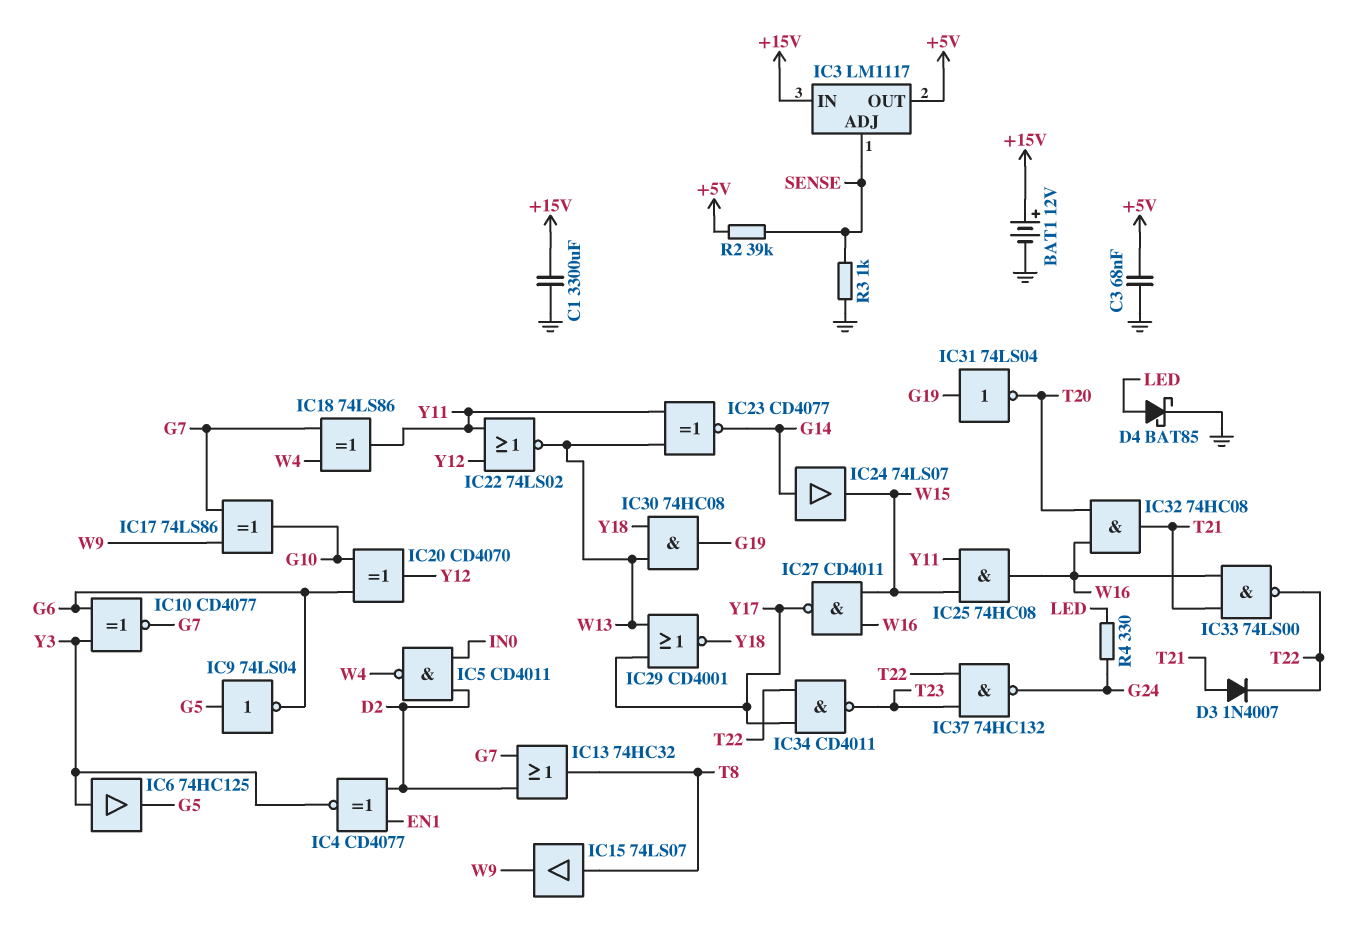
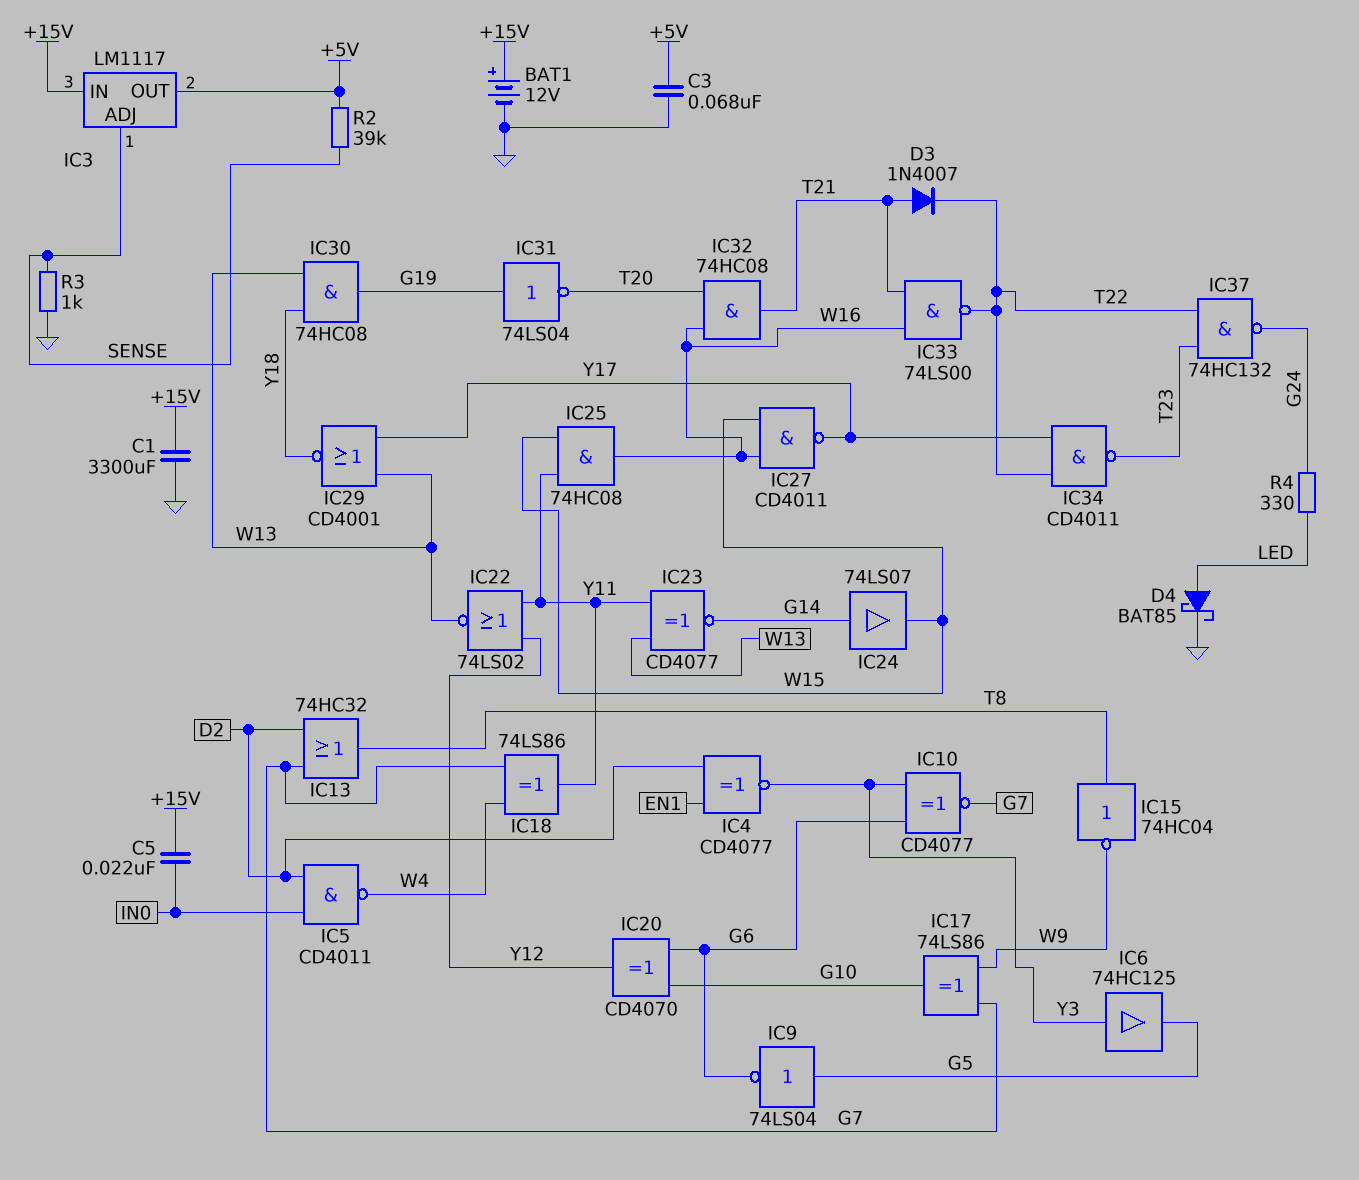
C5: none -> 22nF (+15V, IN0)
IC15: buffer 74LS07 (in T8, out W9) -> NOT 74HC04 (in T8, out W9)

